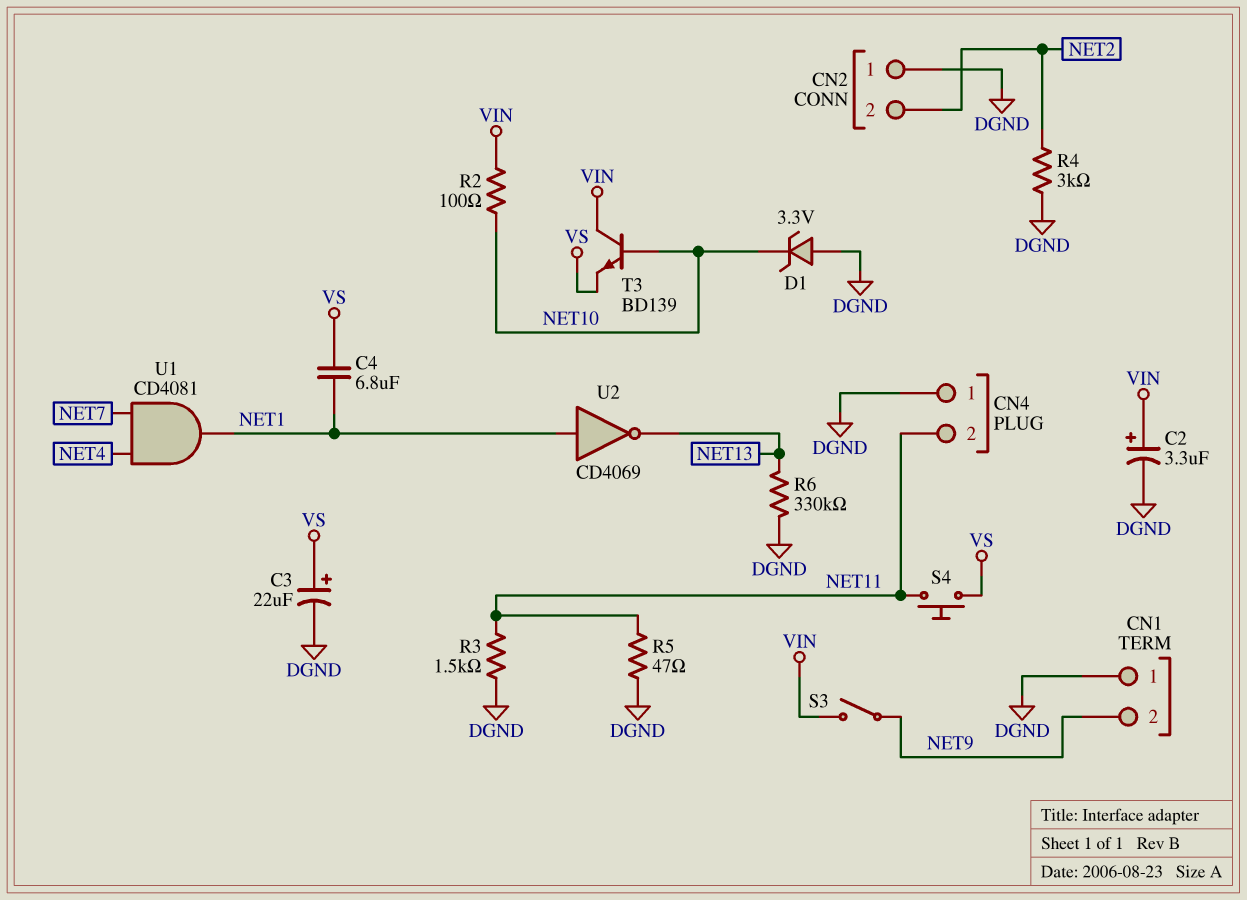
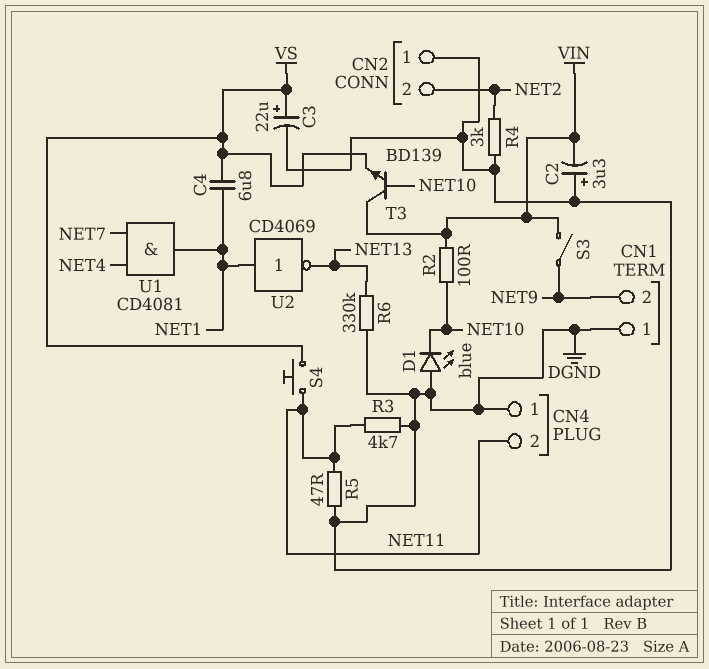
C2: 3.3uF (plus VIN, minus DGND) -> 3.3uF (plus DGND, minus VIN)
D1: zener 3.3V (A DGND, K NET10) -> LED blue (A DGND, K NET10)
R3: 1.5k (DGND, NET11) -> 4.7k (DGND, NET11)

